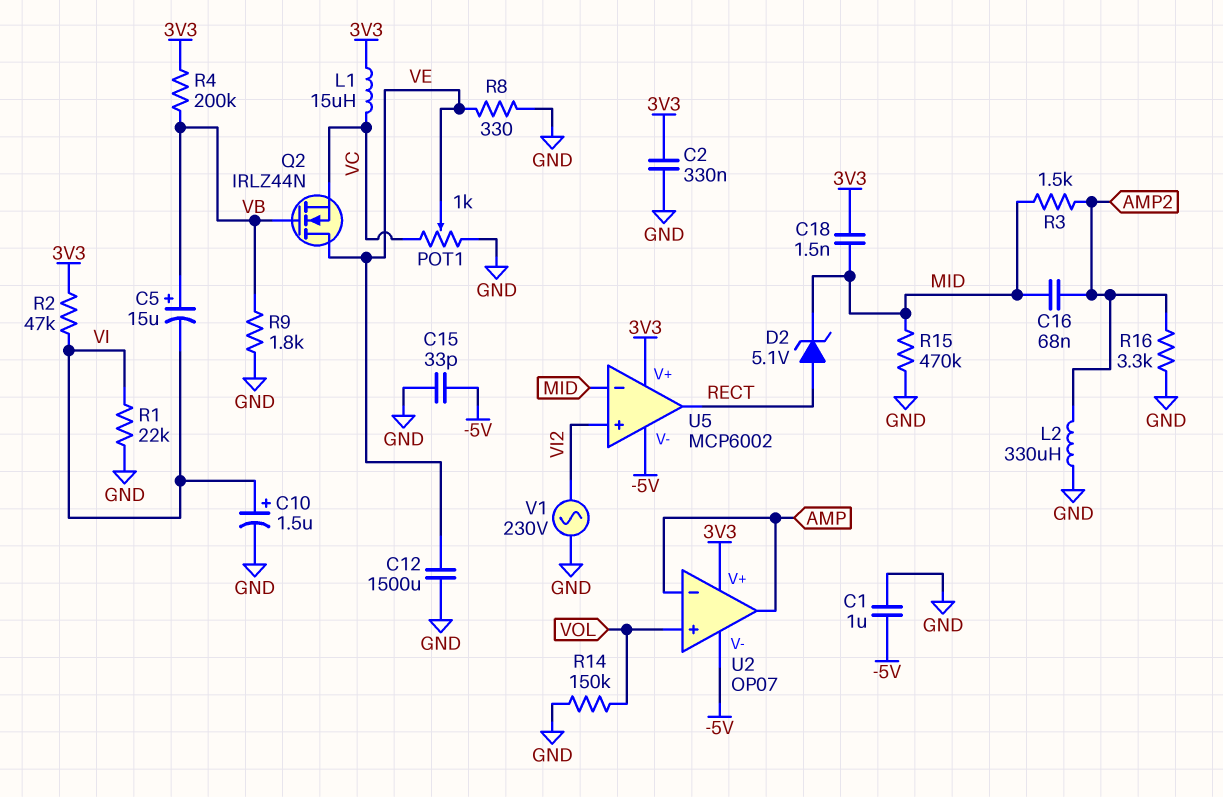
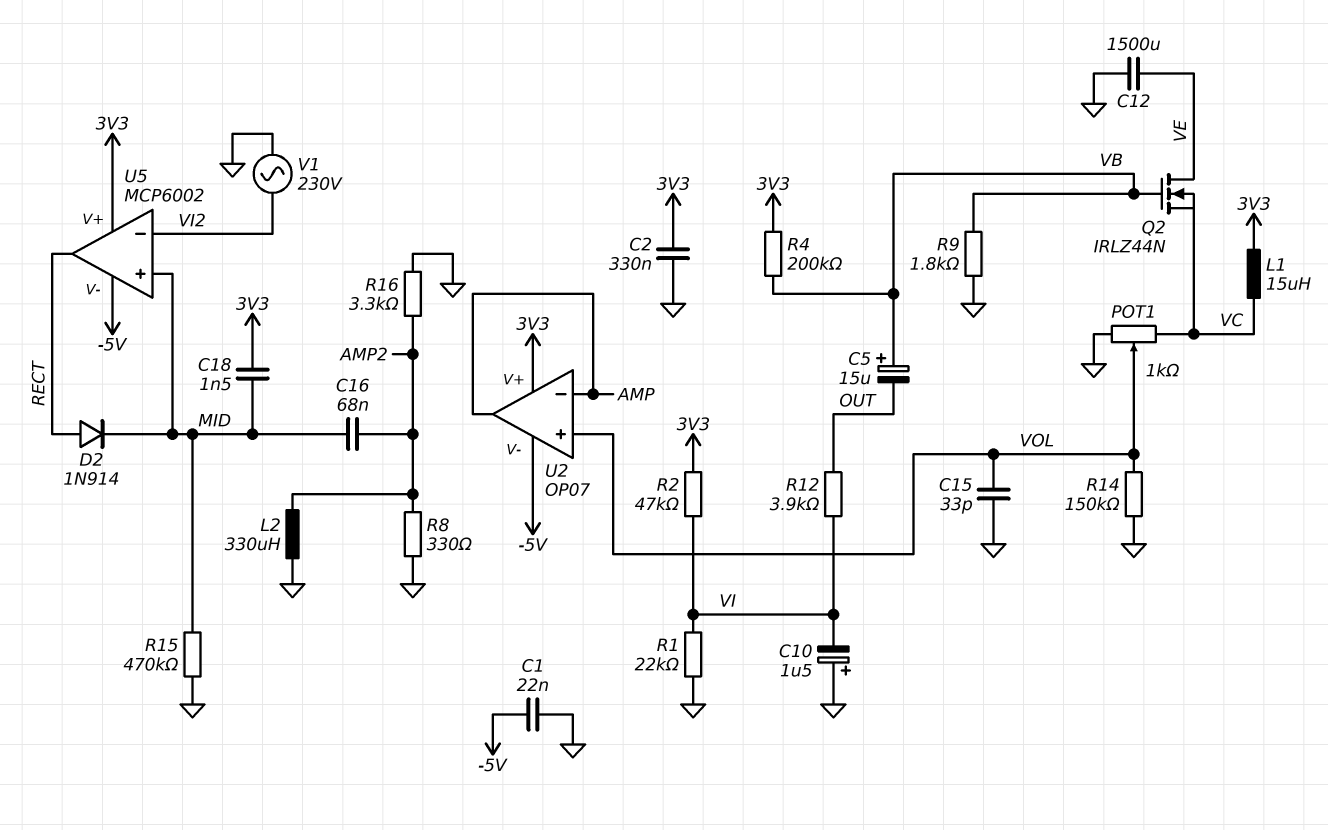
C1: 1uF (-5V, GND) -> 22nF (-5V, GND)
C5: 15uF (plus VB, minus VI) -> 15uF (plus VB, minus OUT)
C10: 1.5uF (plus VI, minus GND) -> 1.5uF (plus GND, minus VI)
C15: 33pF (-5V, GND) -> 33pF (GND, VOL)
D2: zener 5.1V (A RECT, K MID) -> diode 1N914 (A RECT, K MID)
POT1: 1k (GND, VC, wiper VE) -> 1k (GND, VC, wiper VOL)
R3: 1.5k (AMP2, MID) -> none
R8: 330 (GND, VE) -> 330 (AMP2, GND)
R12: none -> 3.9k (OUT, VI)
U5 pin in+: VI2 -> MID
U5 pin in-: MID -> VI2

